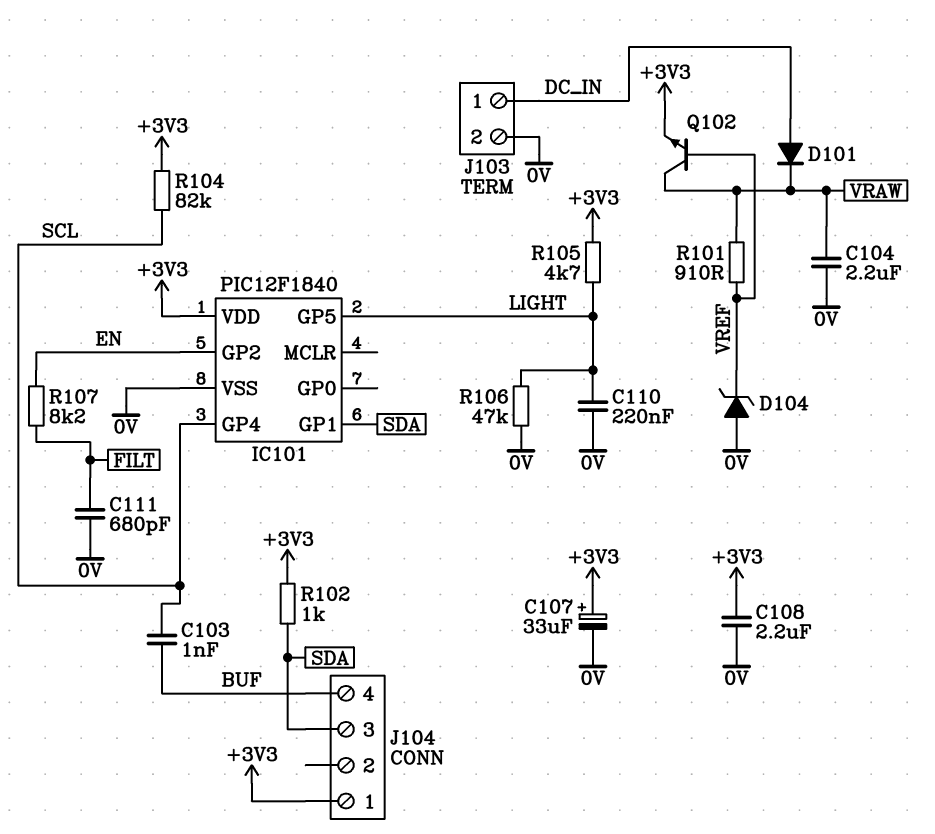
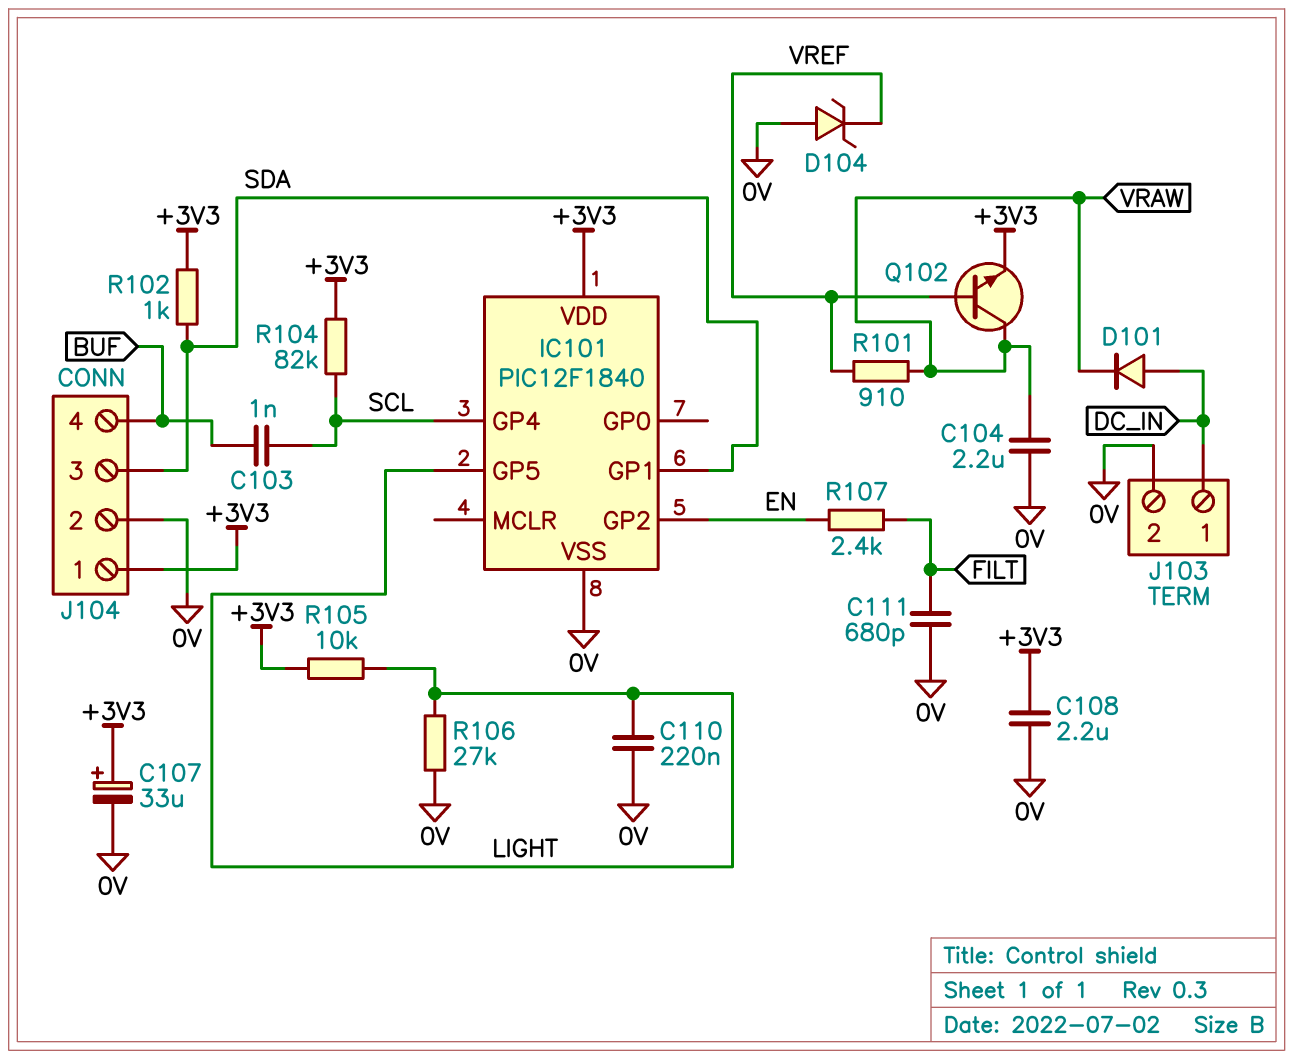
J104 pin 2: none -> 0V
R105: 4.7k (+3V3, LIGHT) -> 10k (+3V3, LIGHT)
R106: 47k (0V, LIGHT) -> 27k (0V, LIGHT)
R107: 8.2k (EN, FILT) -> 2.4k (EN, FILT)

